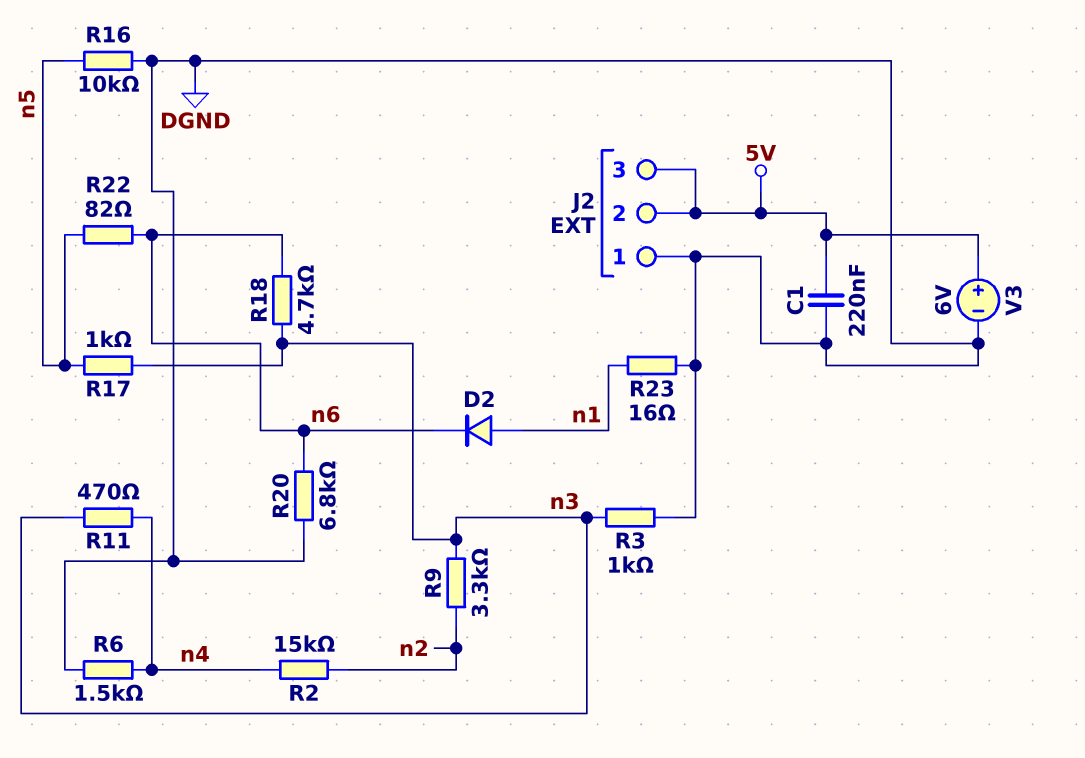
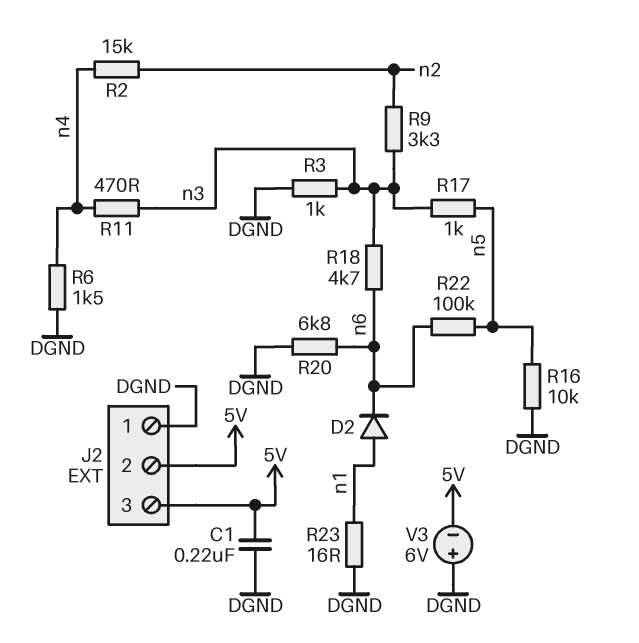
R22: 82 (n5, n6) -> 100k (n5, n6)
V3: 6V (plus 5V, minus DGND) -> 6V (plus DGND, minus 5V)

